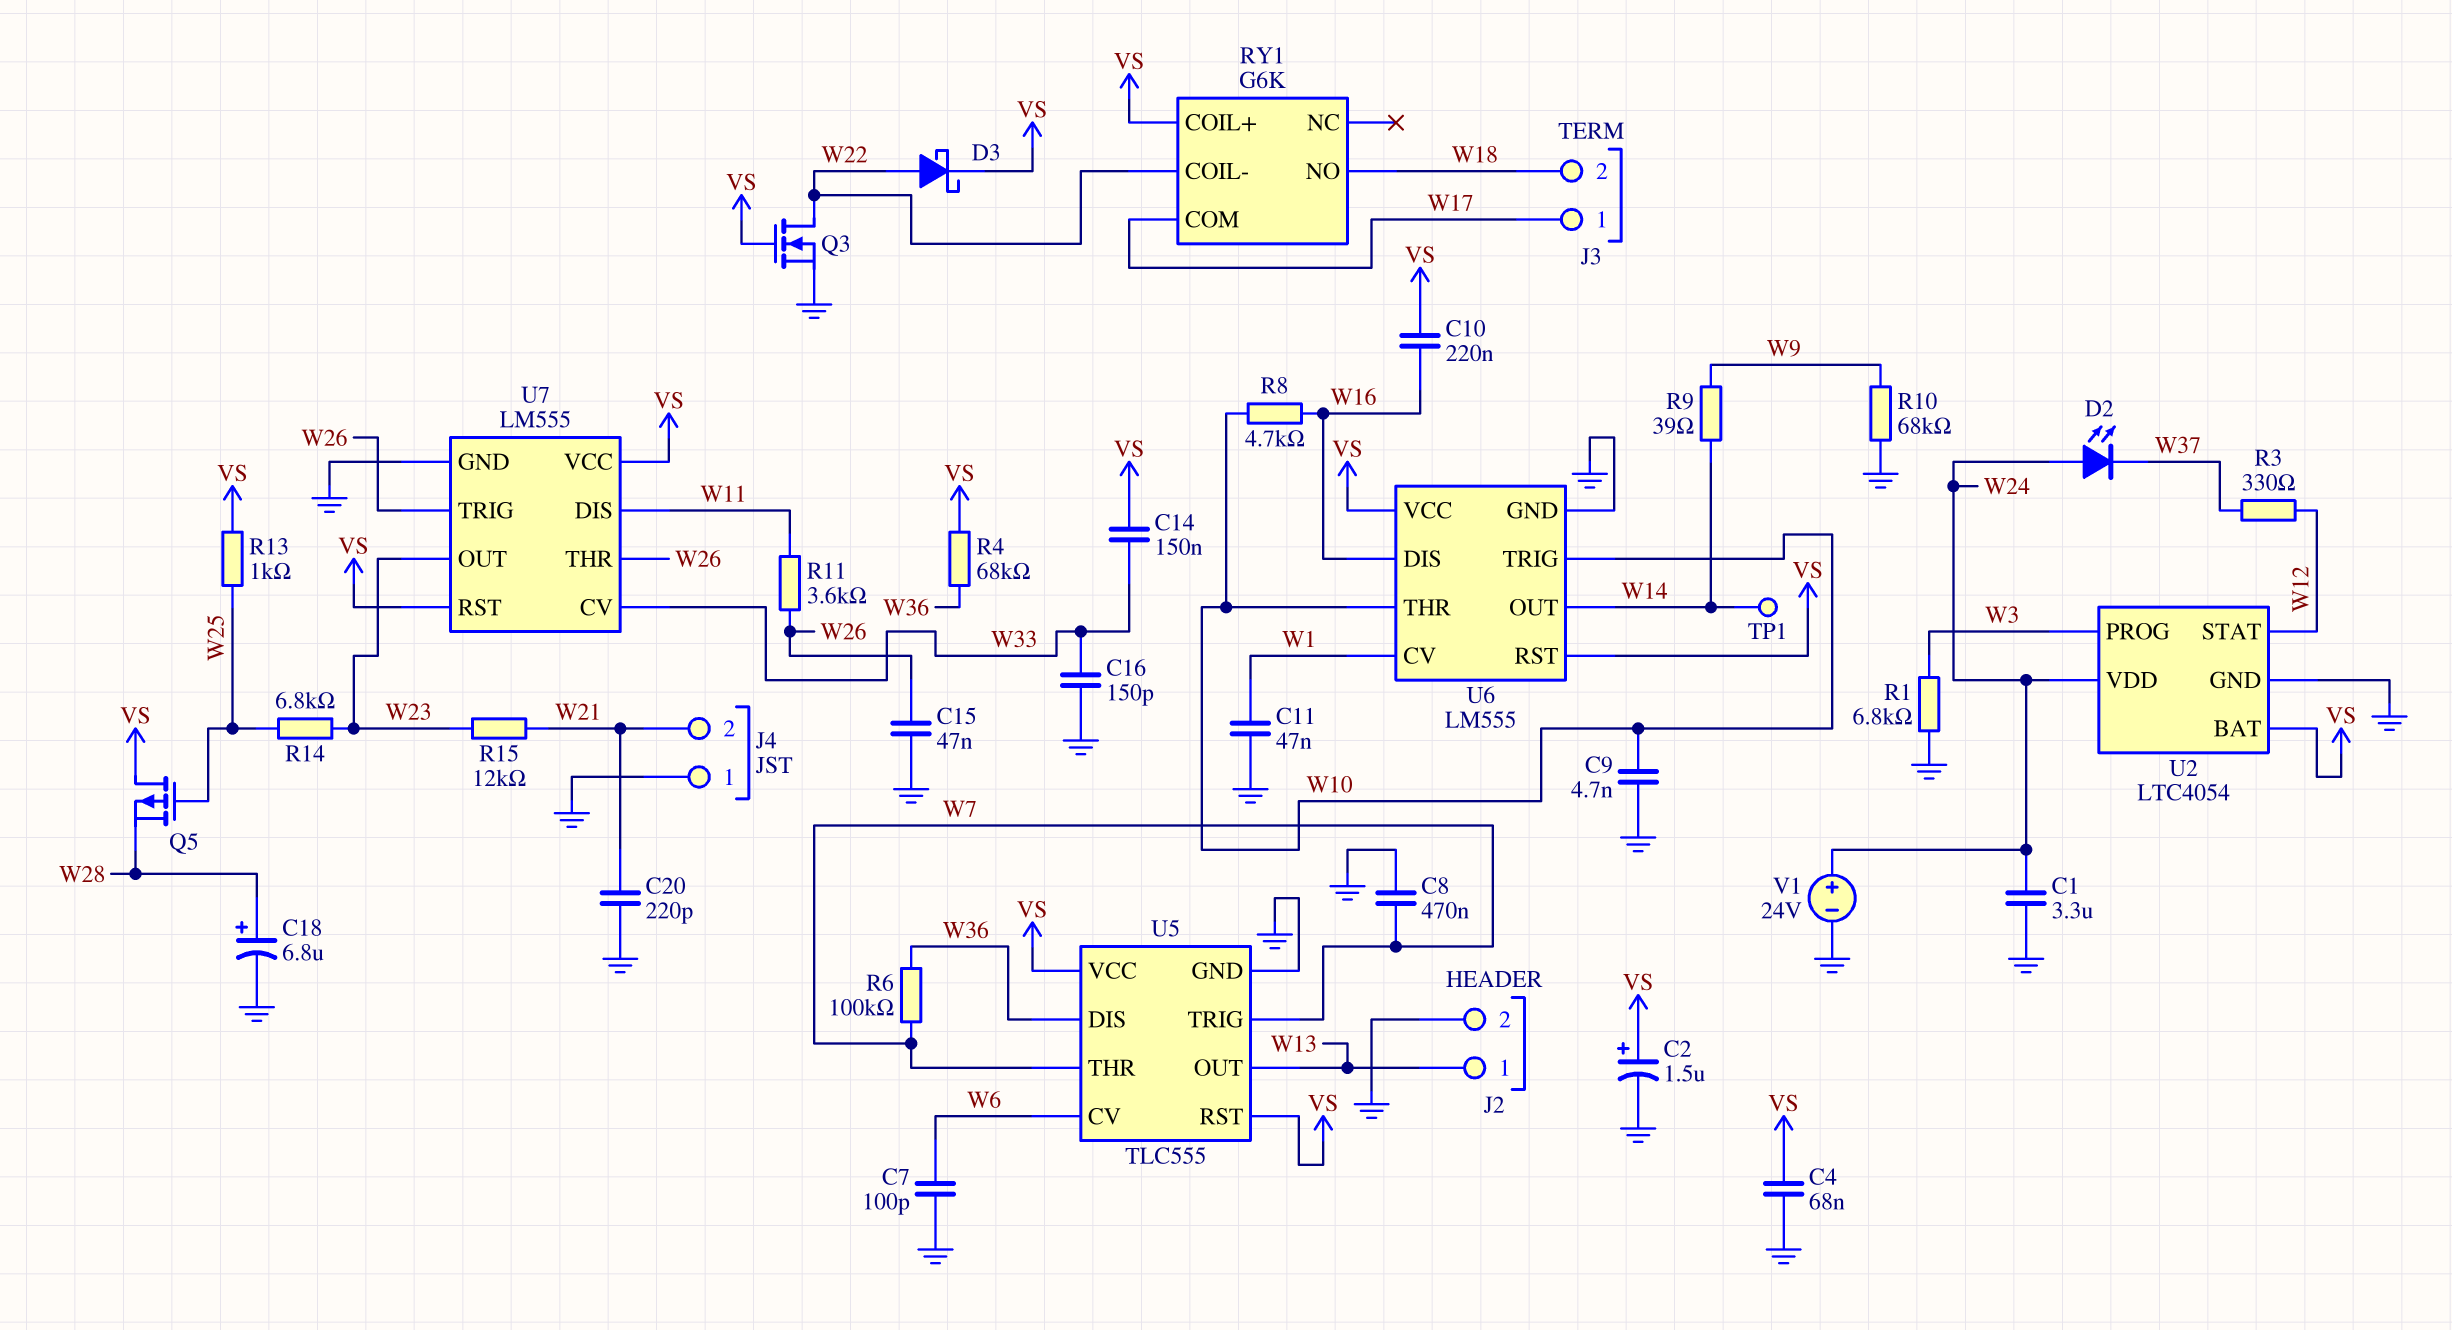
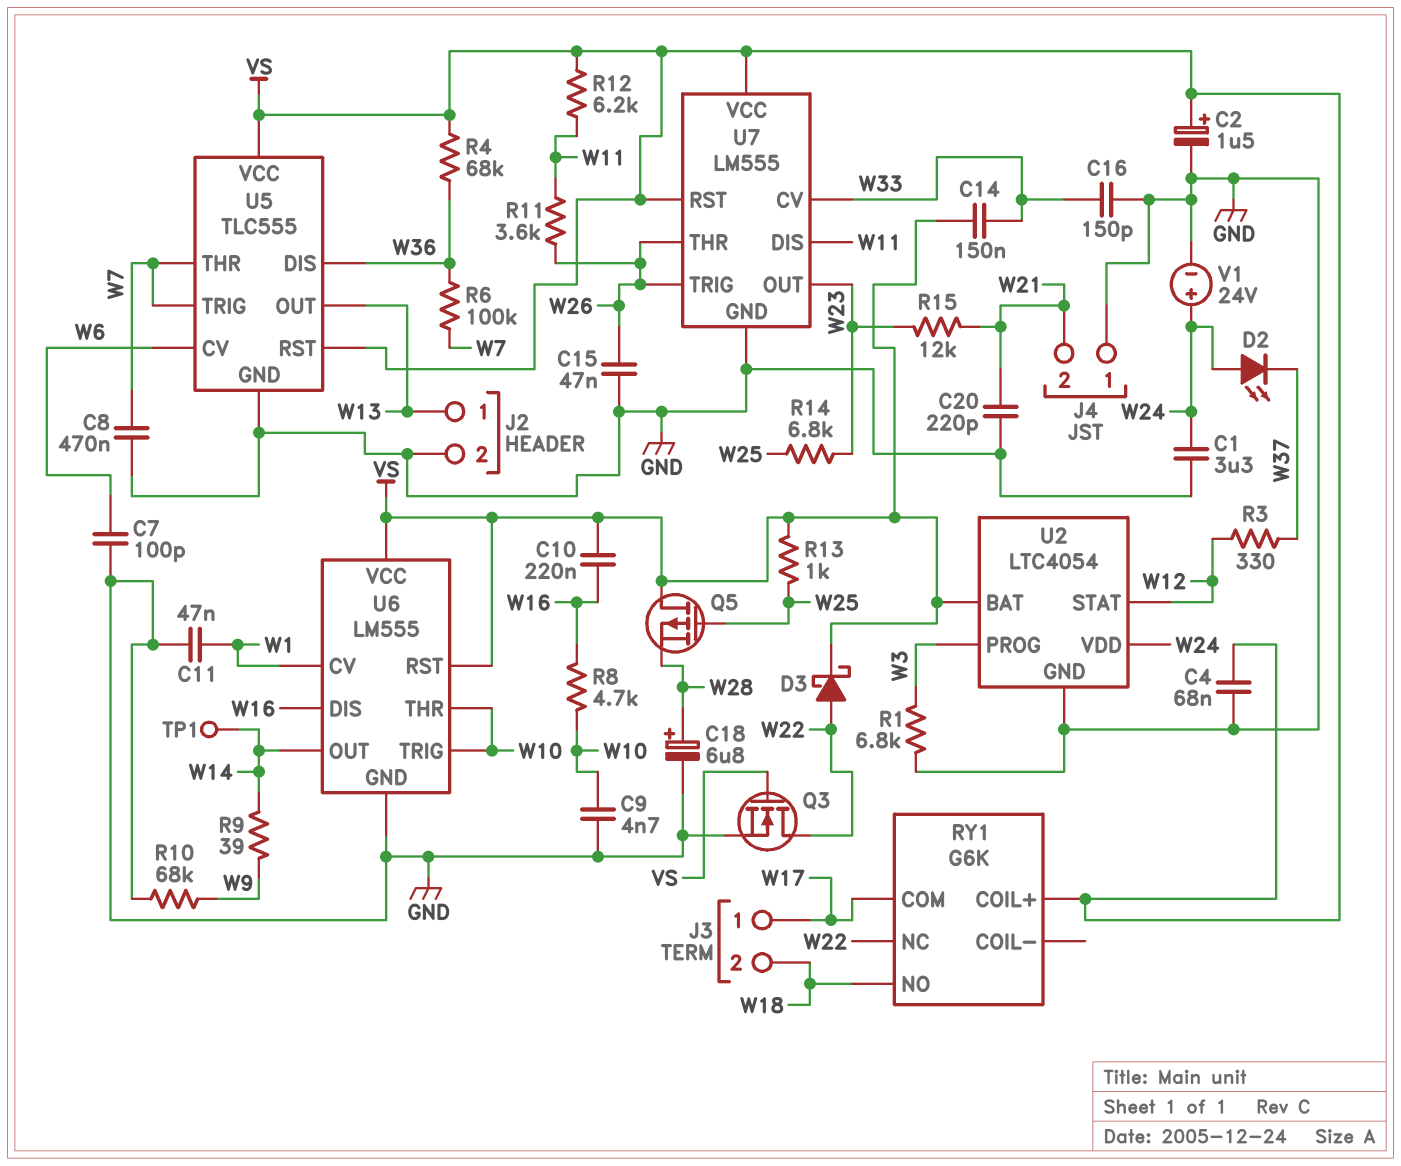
R12: none -> 6.2k (VS, W11)
RY1 pin COIL-: W22 -> none
RY1 pin NC: none -> W22

